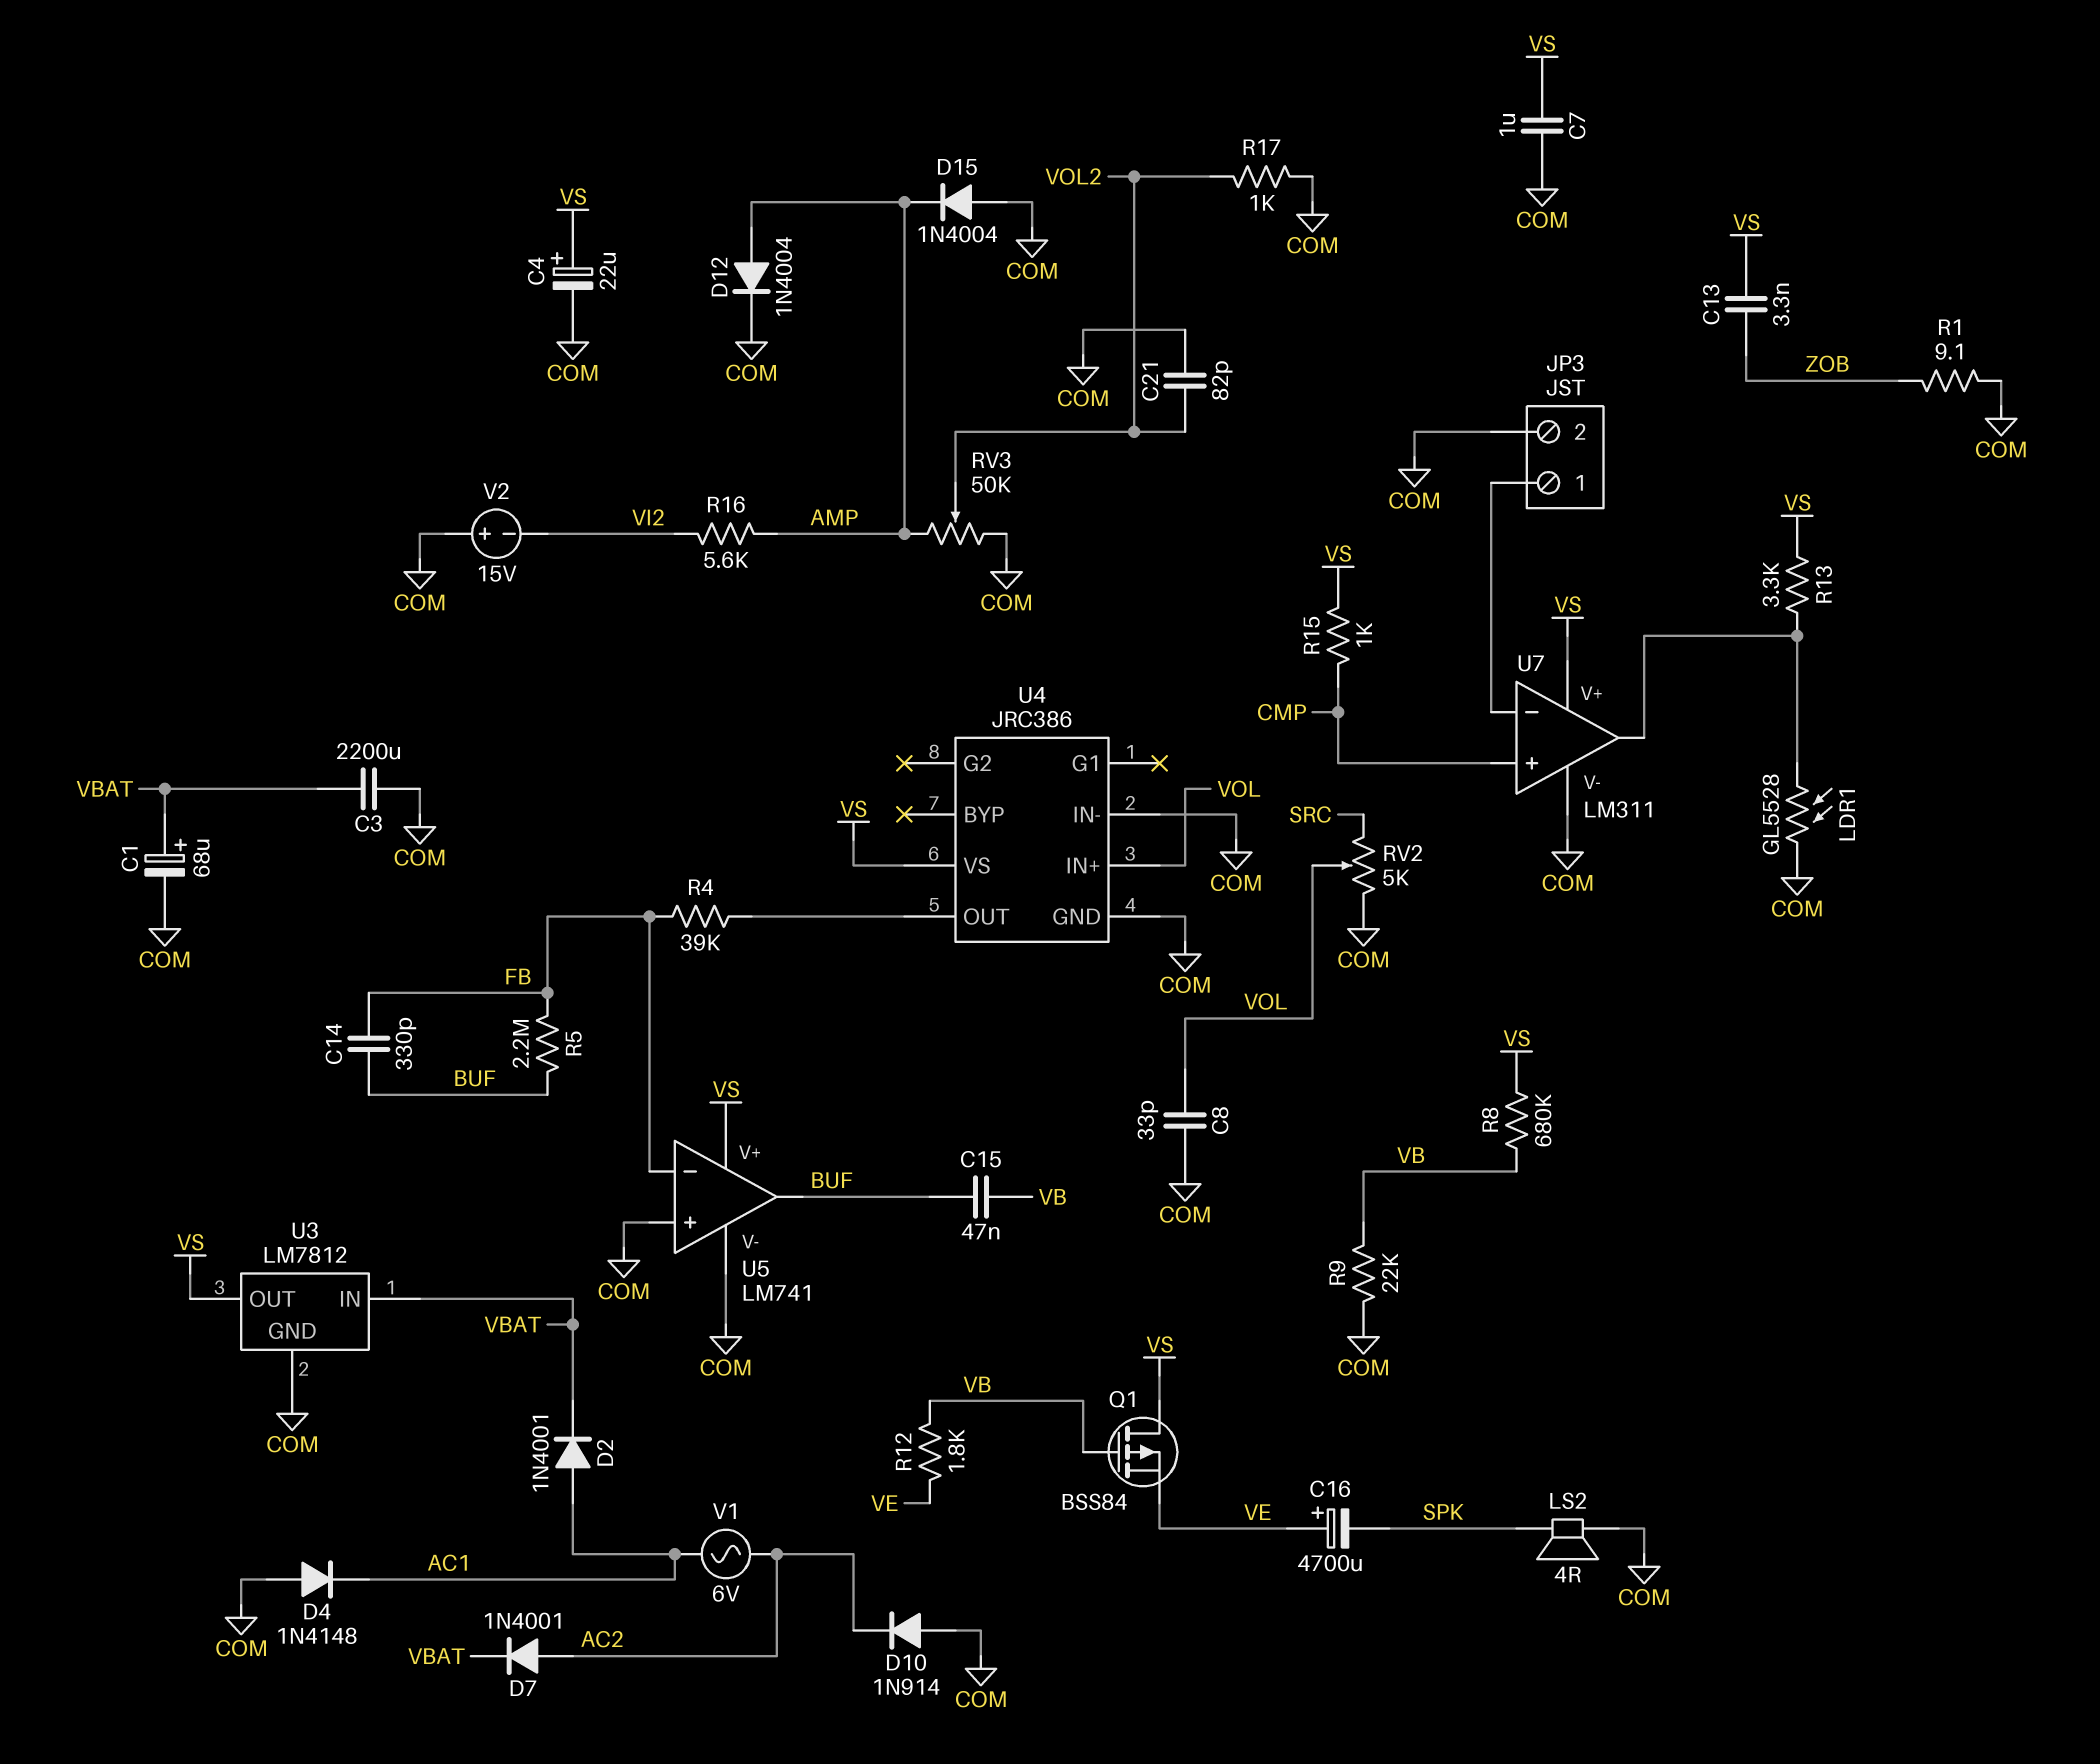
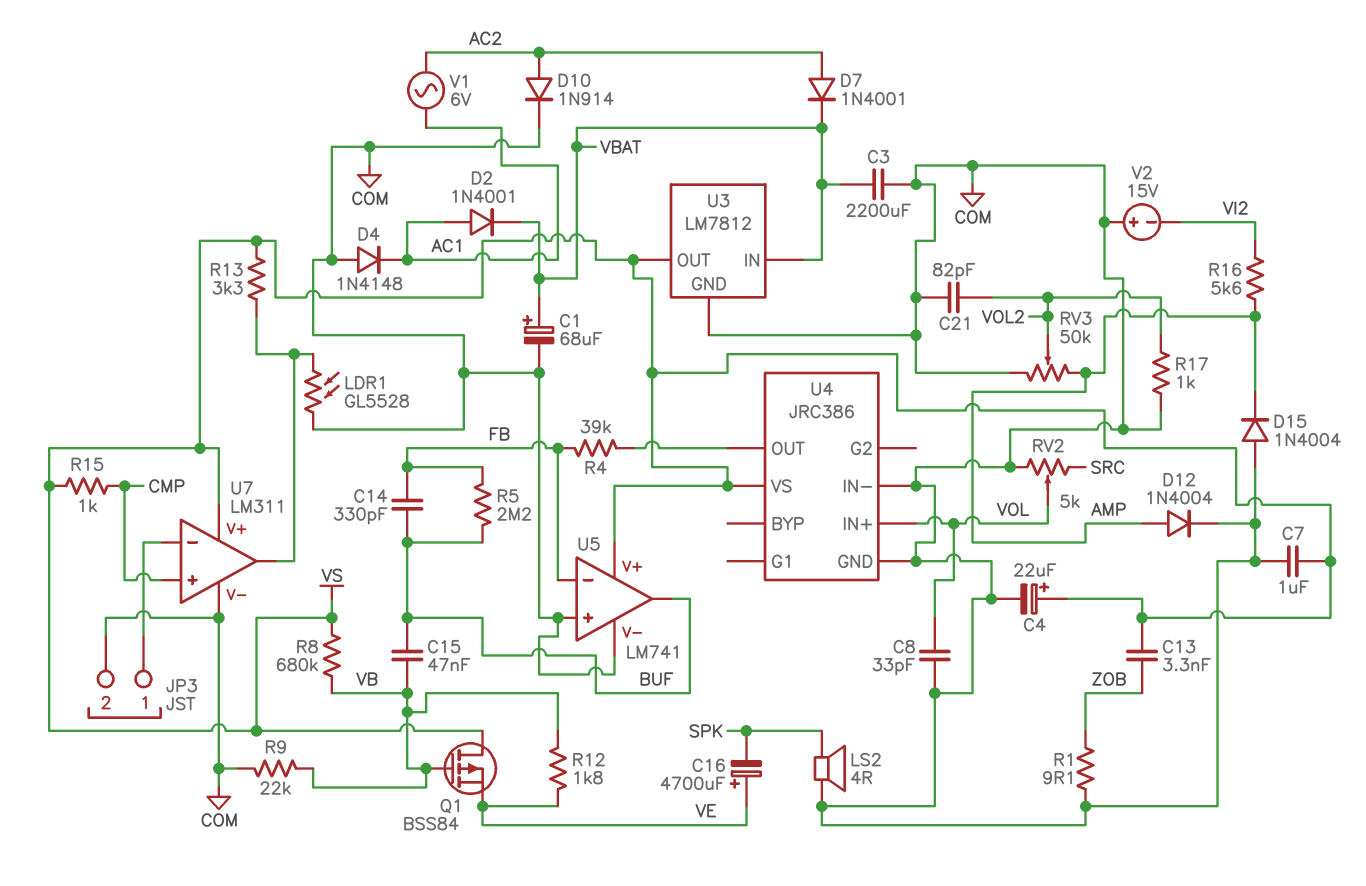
D10: diode 1N914 (A COM, K AC2) -> diode 1N914 (A AC2, K COM)

